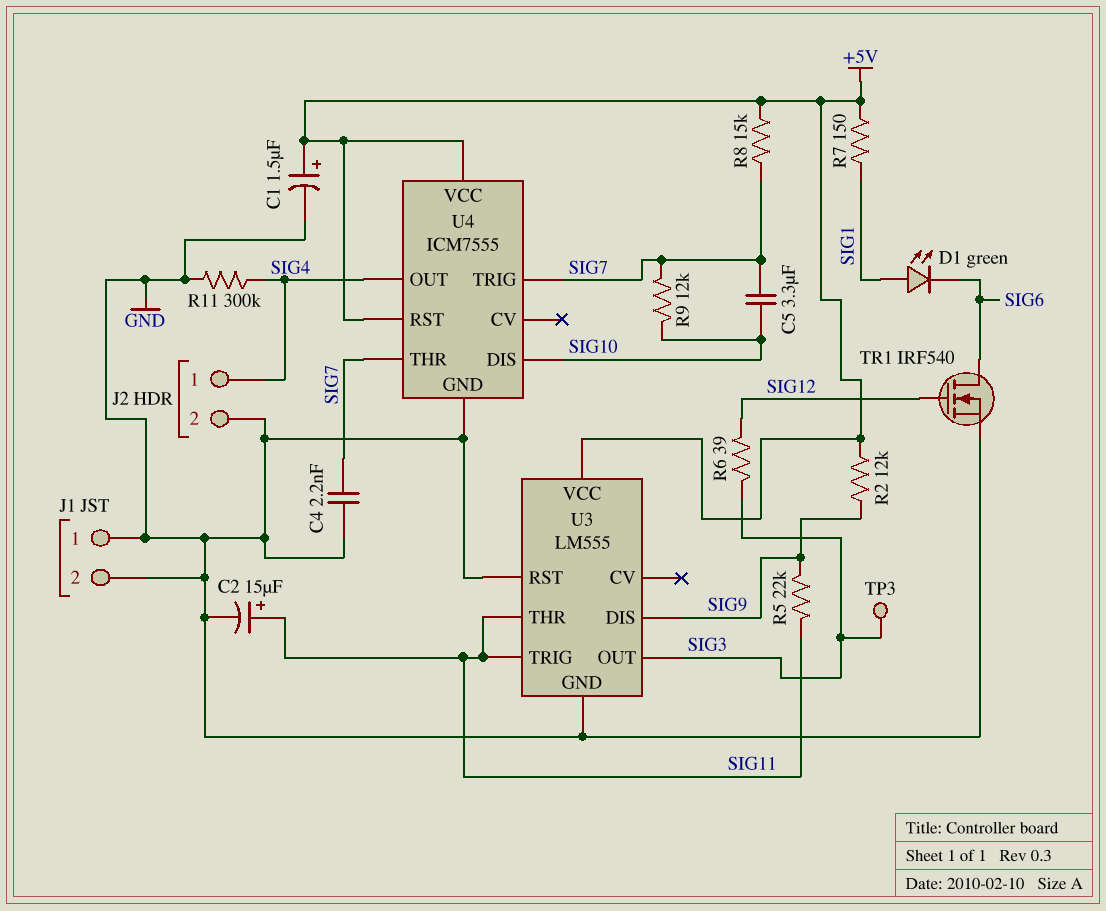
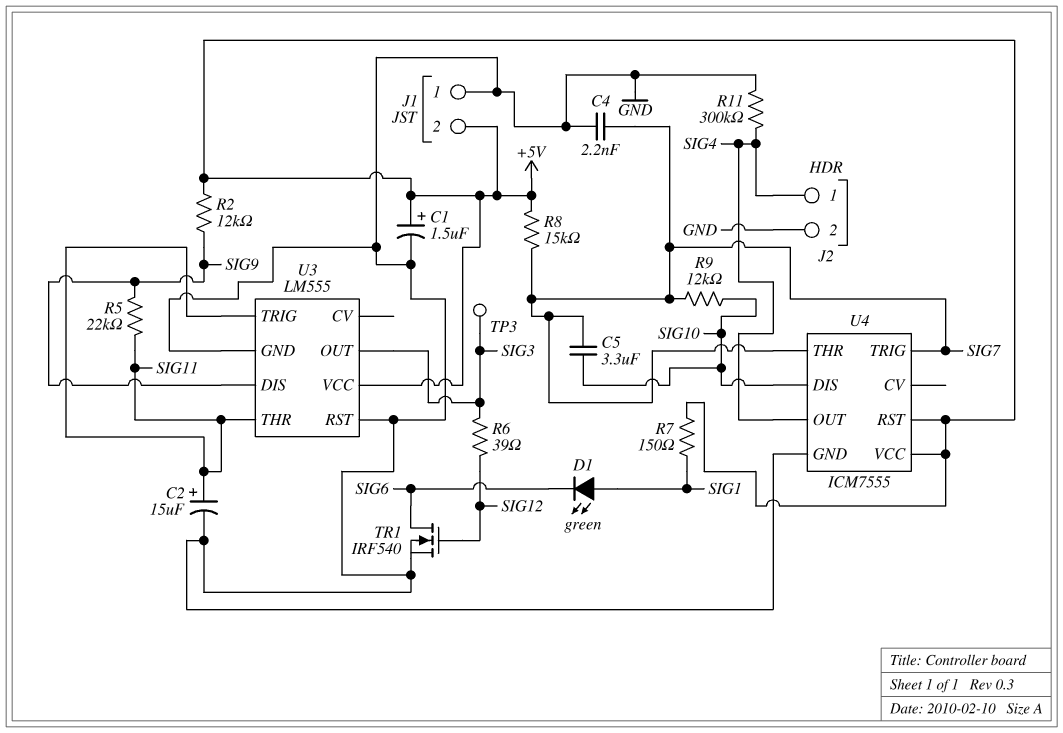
J1 pin 2: GND -> +5V

